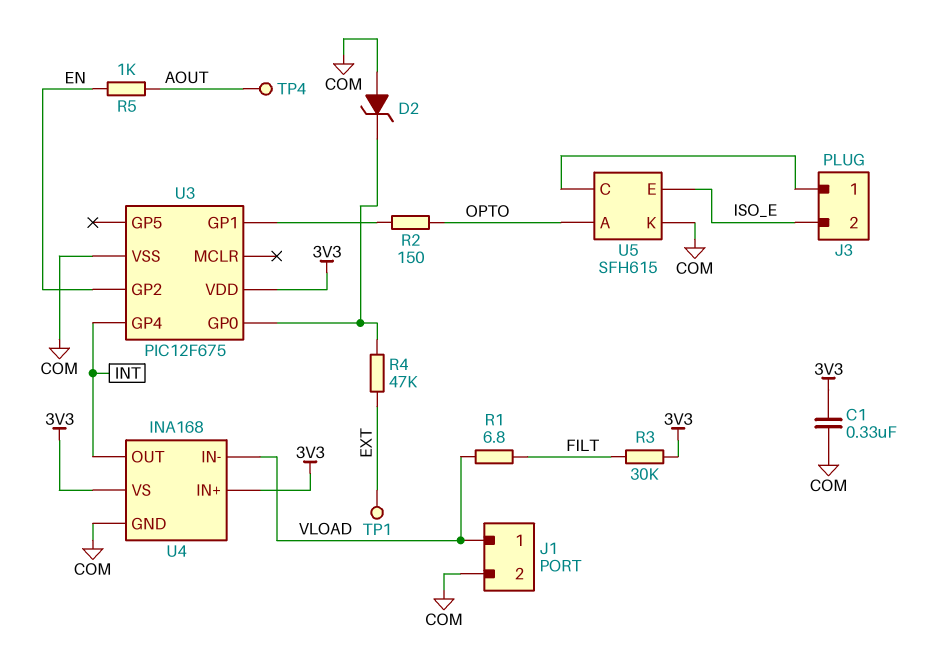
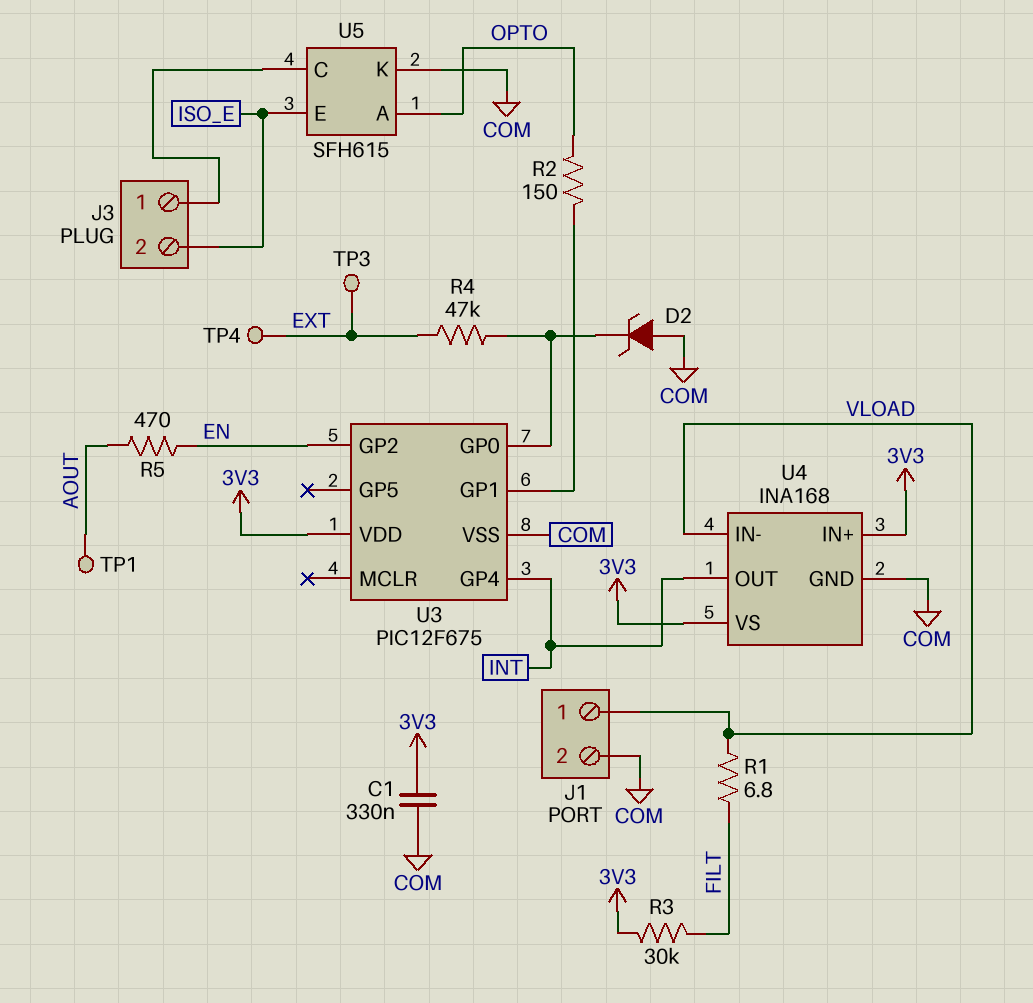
R5: 1k (AOUT, EN) -> 470 (AOUT, EN)
TP1: test point (EXT) -> test point (AOUT)
TP3: none -> test point (EXT)
TP4: test point (AOUT) -> test point (EXT)

